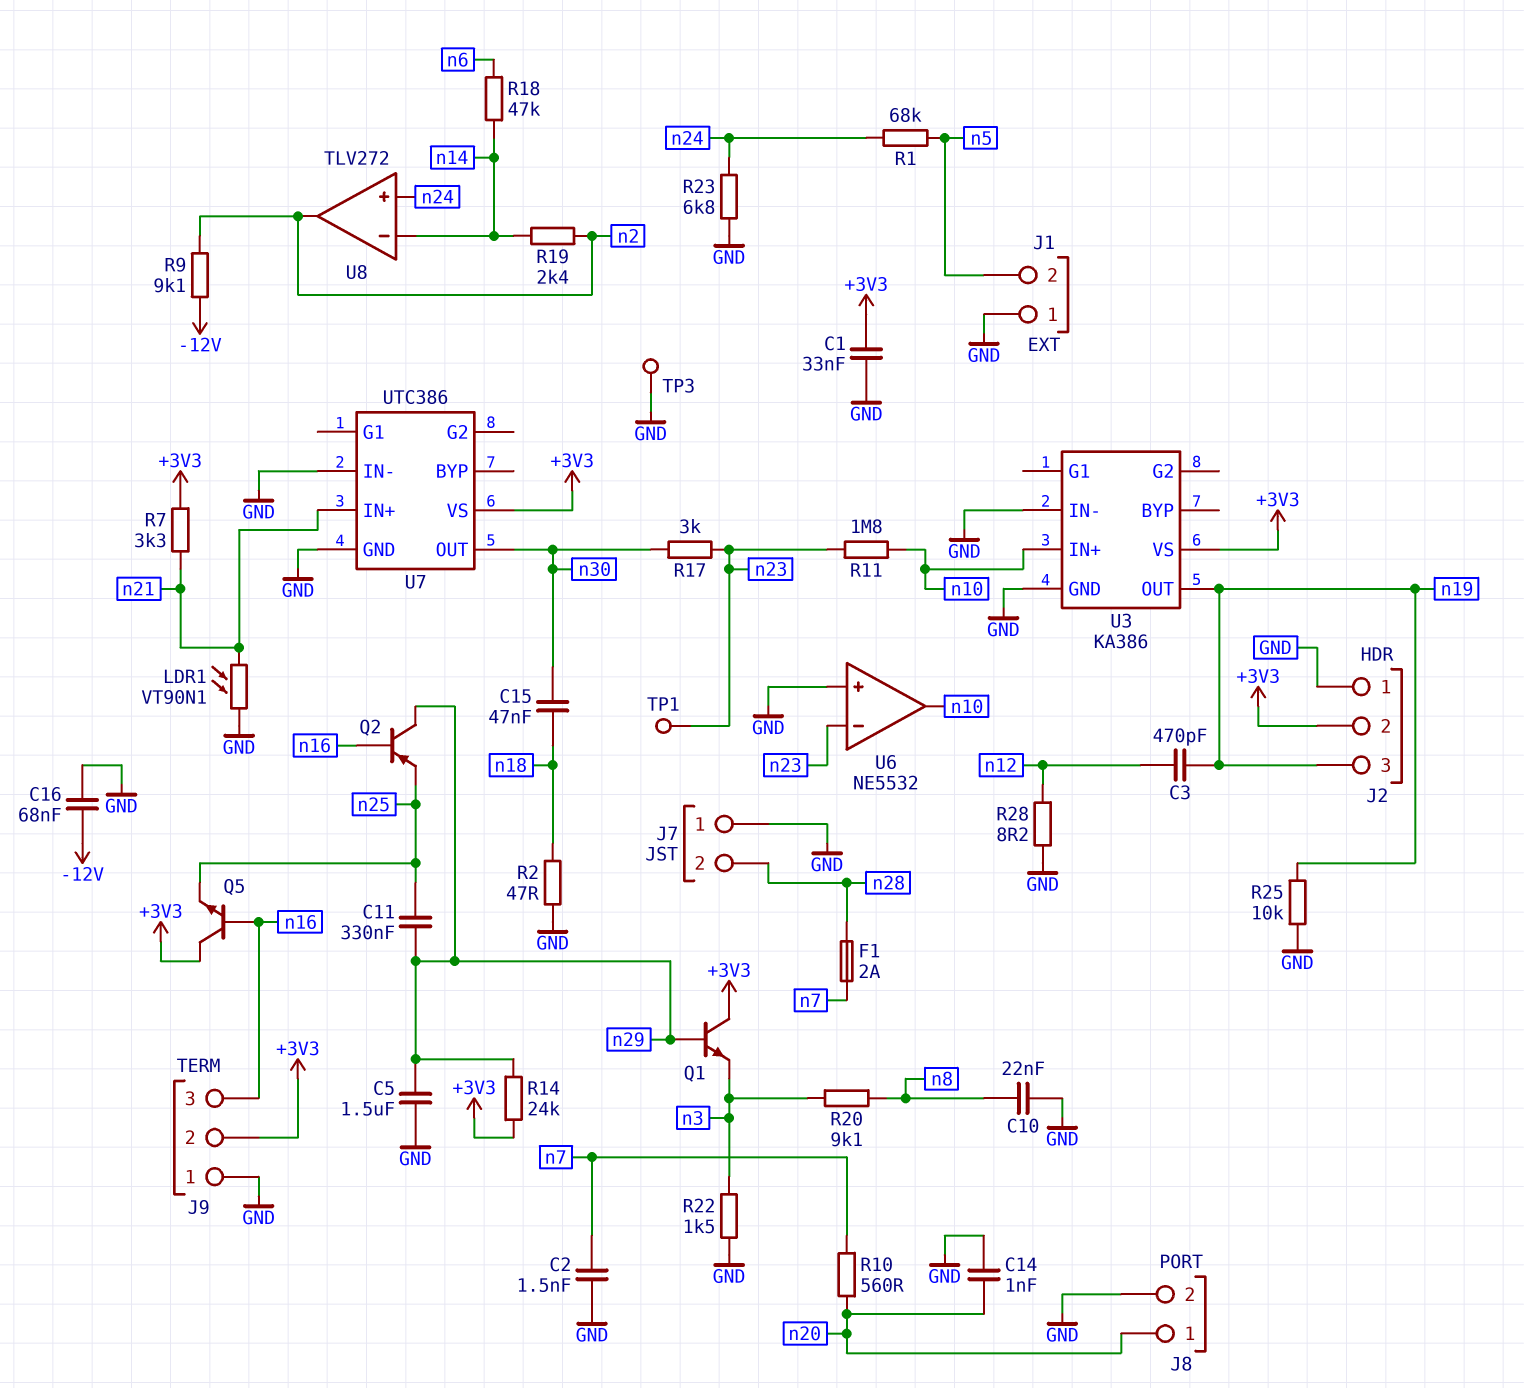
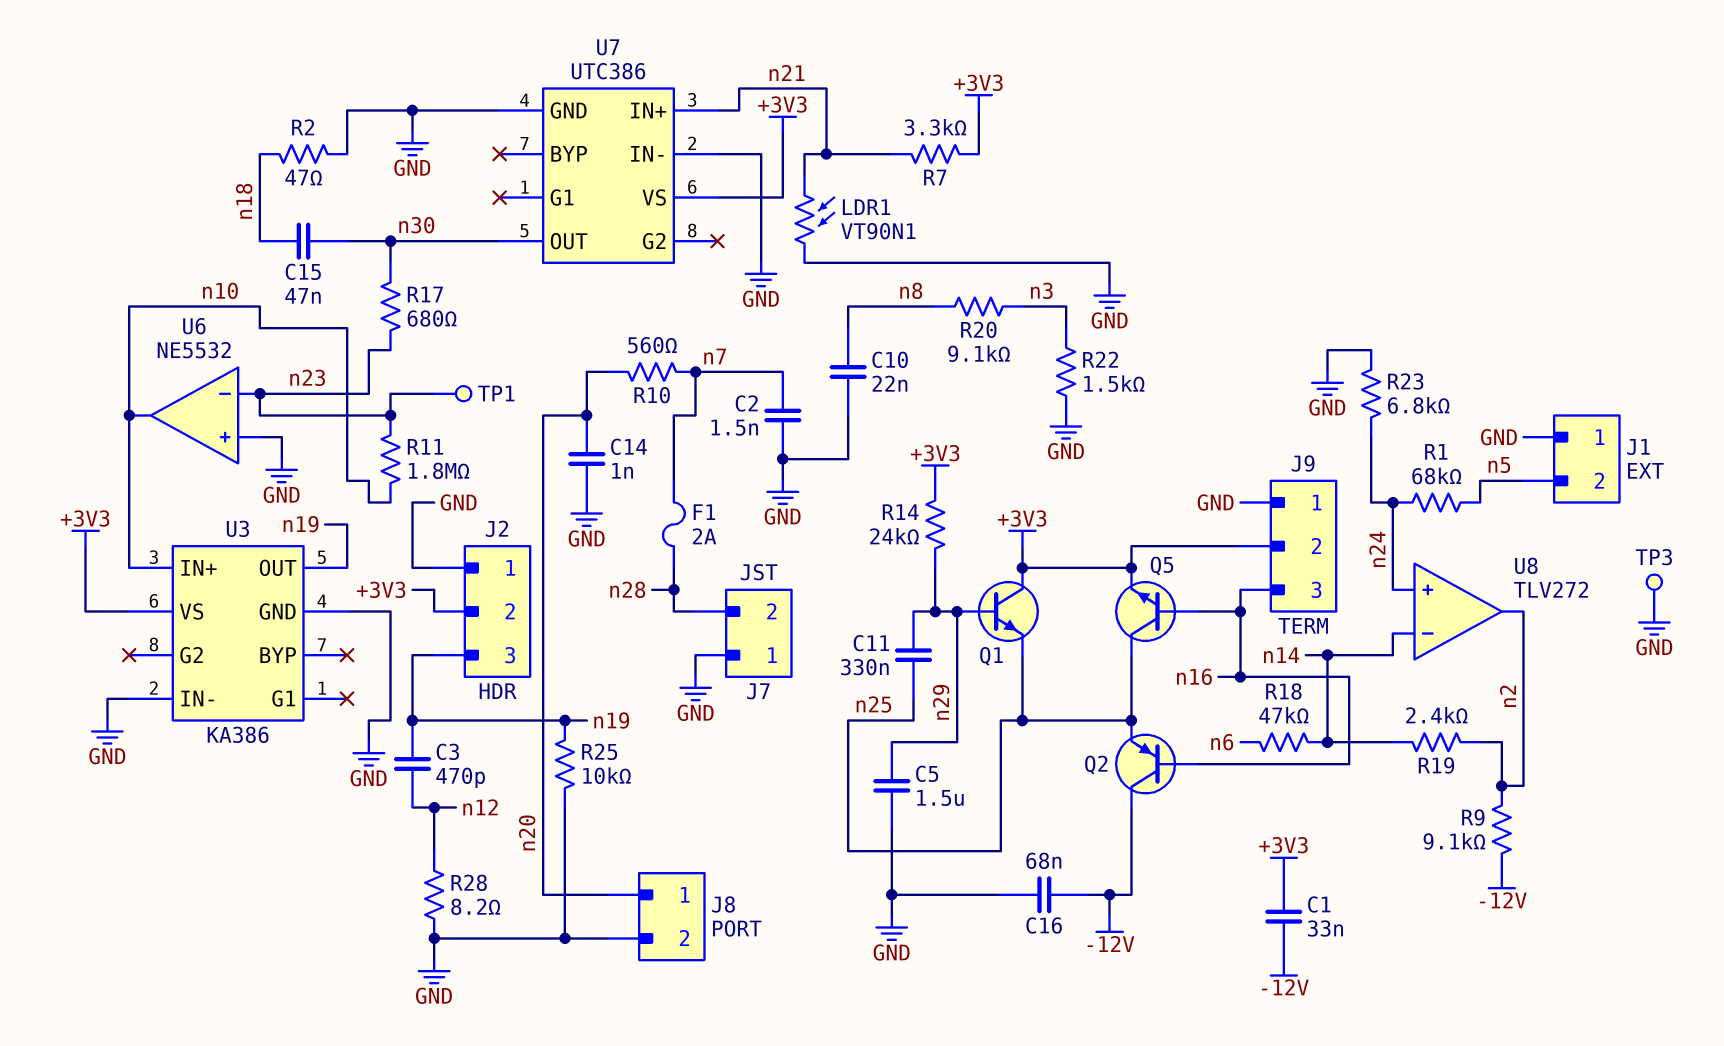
C1: 33nF (+3V3, GND) -> 33nF (+3V3, -12V)
Q1: NPN (B n29, C +3V3, E n3) -> NPN (B n29, C +3V3, E n25)
Q2: PNP (B n16, C n29, E n25) -> PNP (B n16, C -12V, E n25)
Q5: NPN (B n16, C +3V3, E n25) -> NPN (B n16, C n25, E +3V3)
R17: 3k (n23, n30) -> 680 (n23, n30)

